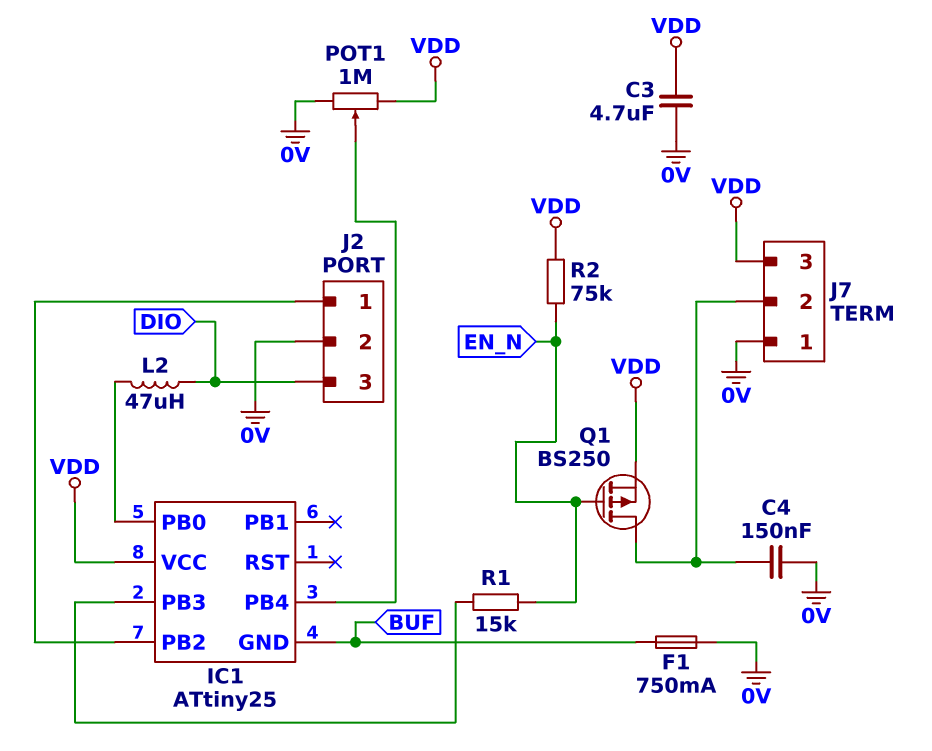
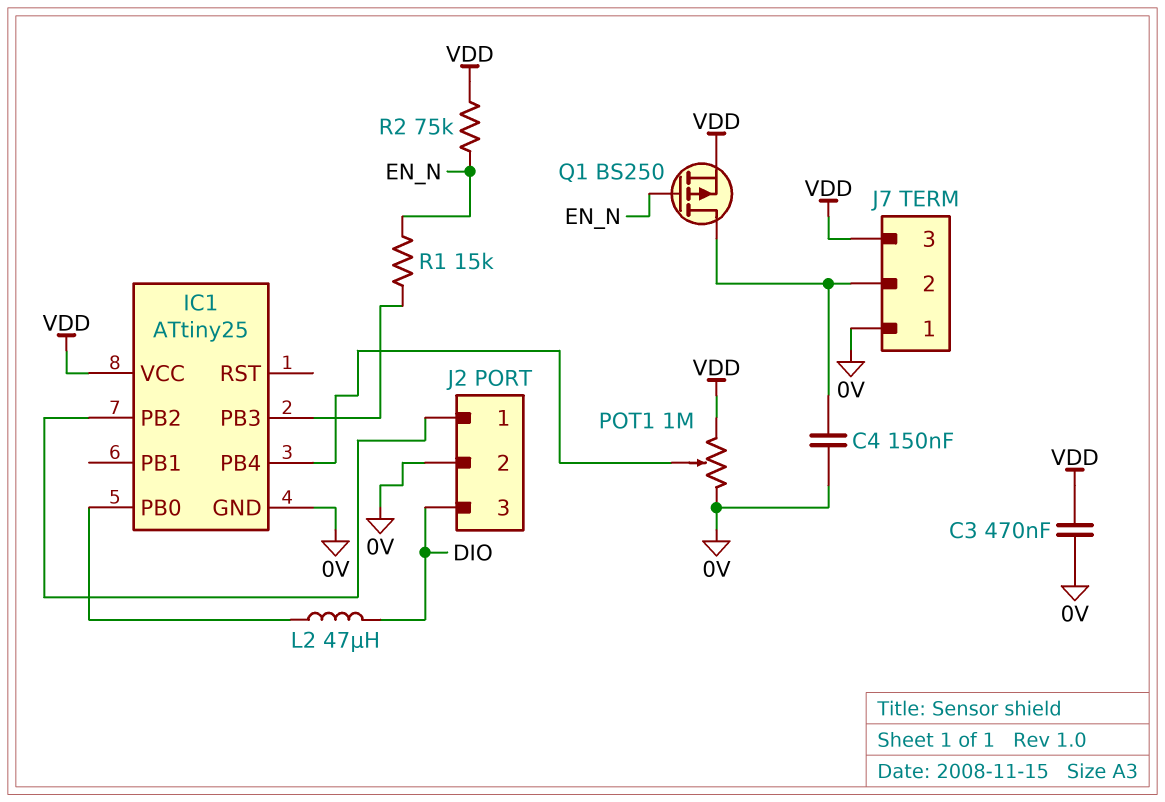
C3: 4.7uF (0V, VDD) -> 470nF (0V, VDD)
F1: 750mA (0V, BUF) -> none
IC1 pin GND: BUF -> 0V

